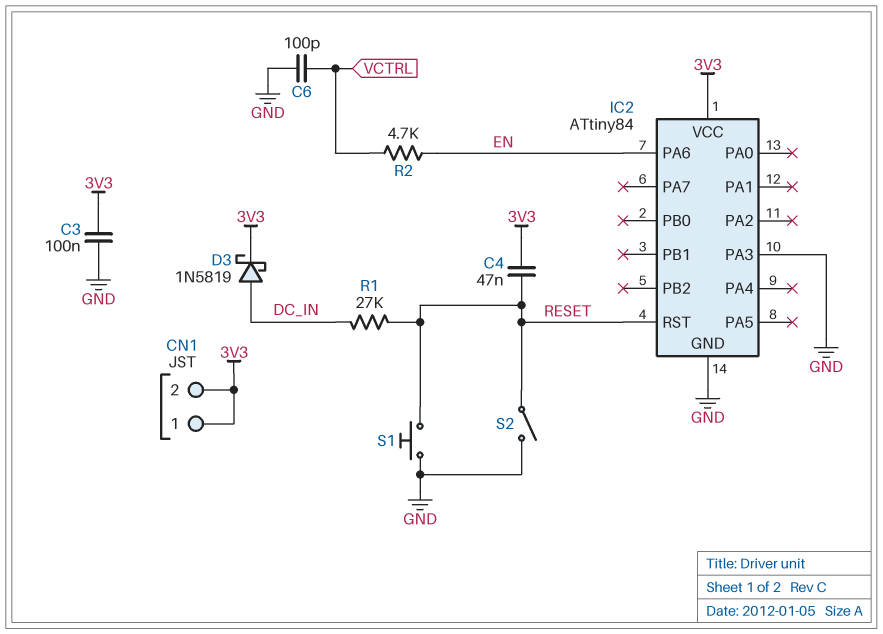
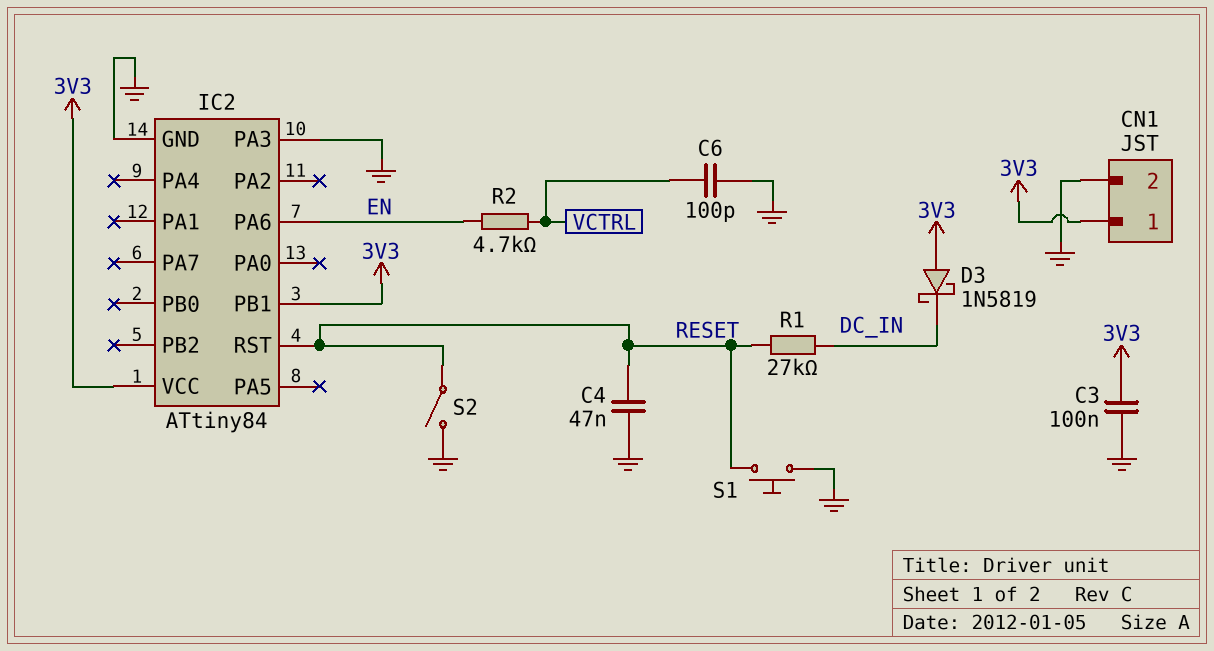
C4: 47nF (3V3, RESET) -> 47nF (GND, RESET)
CN1 pin 2: 3V3 -> GND
D3: schottky 1N5819 (A DC_IN, K 3V3) -> schottky 1N5819 (A 3V3, K DC_IN)
IC2 pin PB1: none -> 3V3

